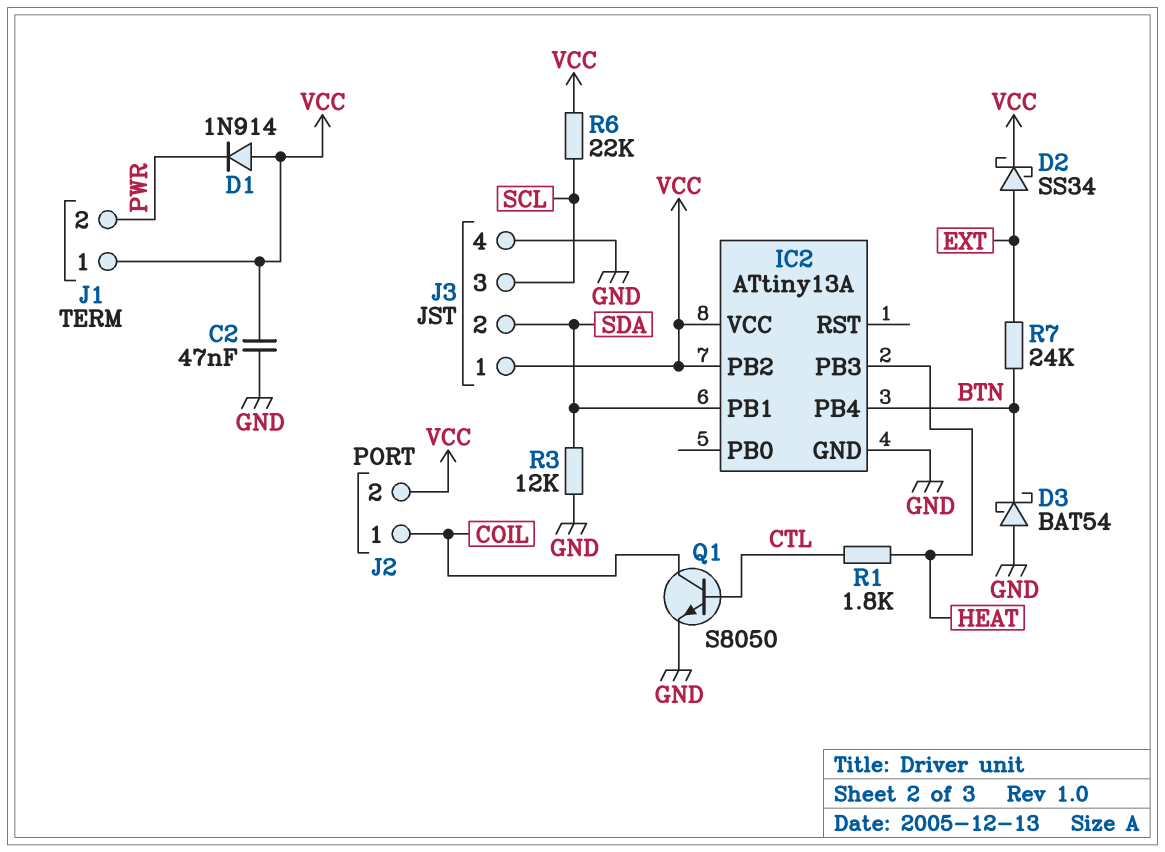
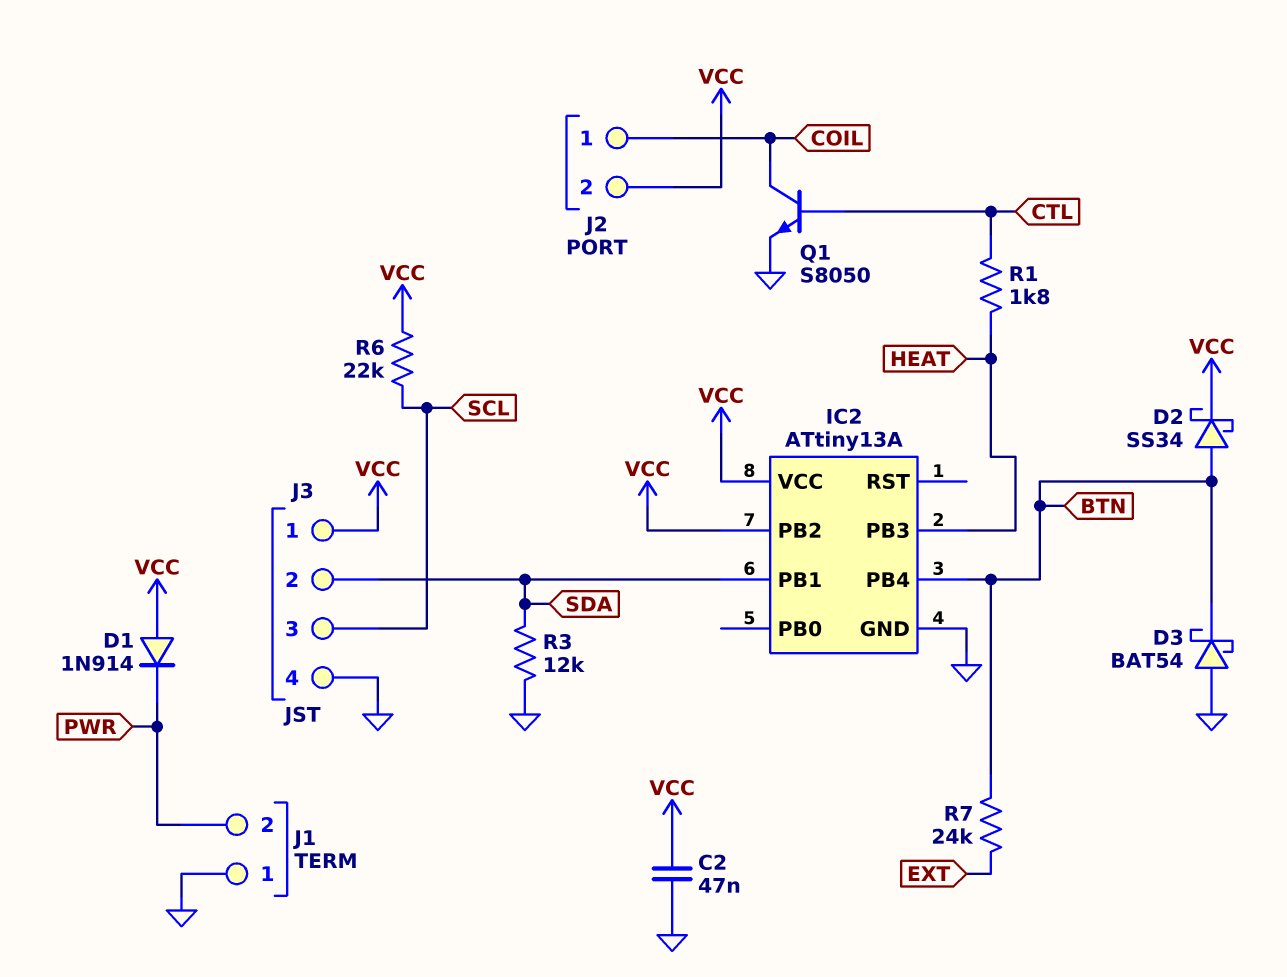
D2: schottky SS34 (A EXT, K VCC) -> schottky SS34 (A BTN, K VCC)
J1 pin 1: VCC -> GND

